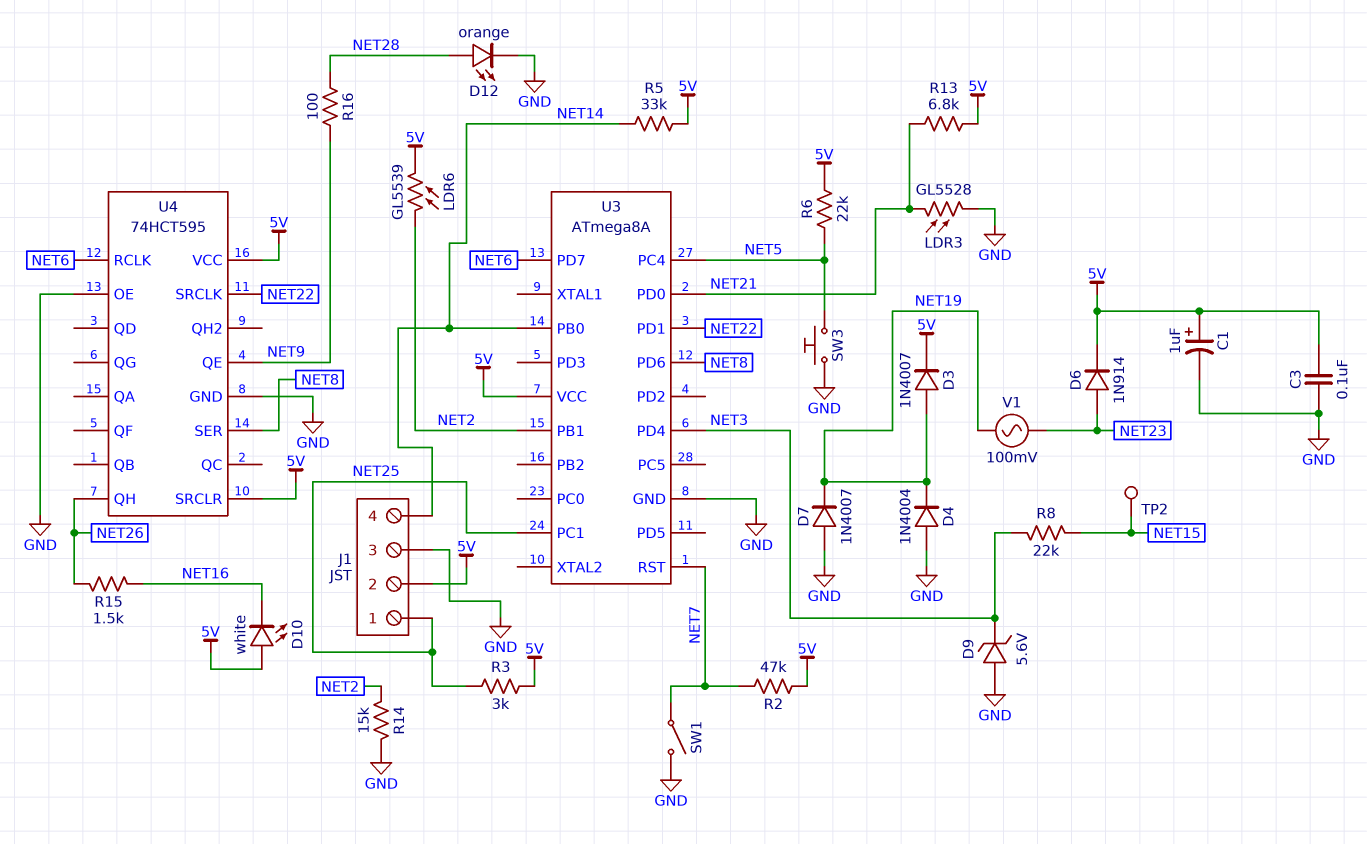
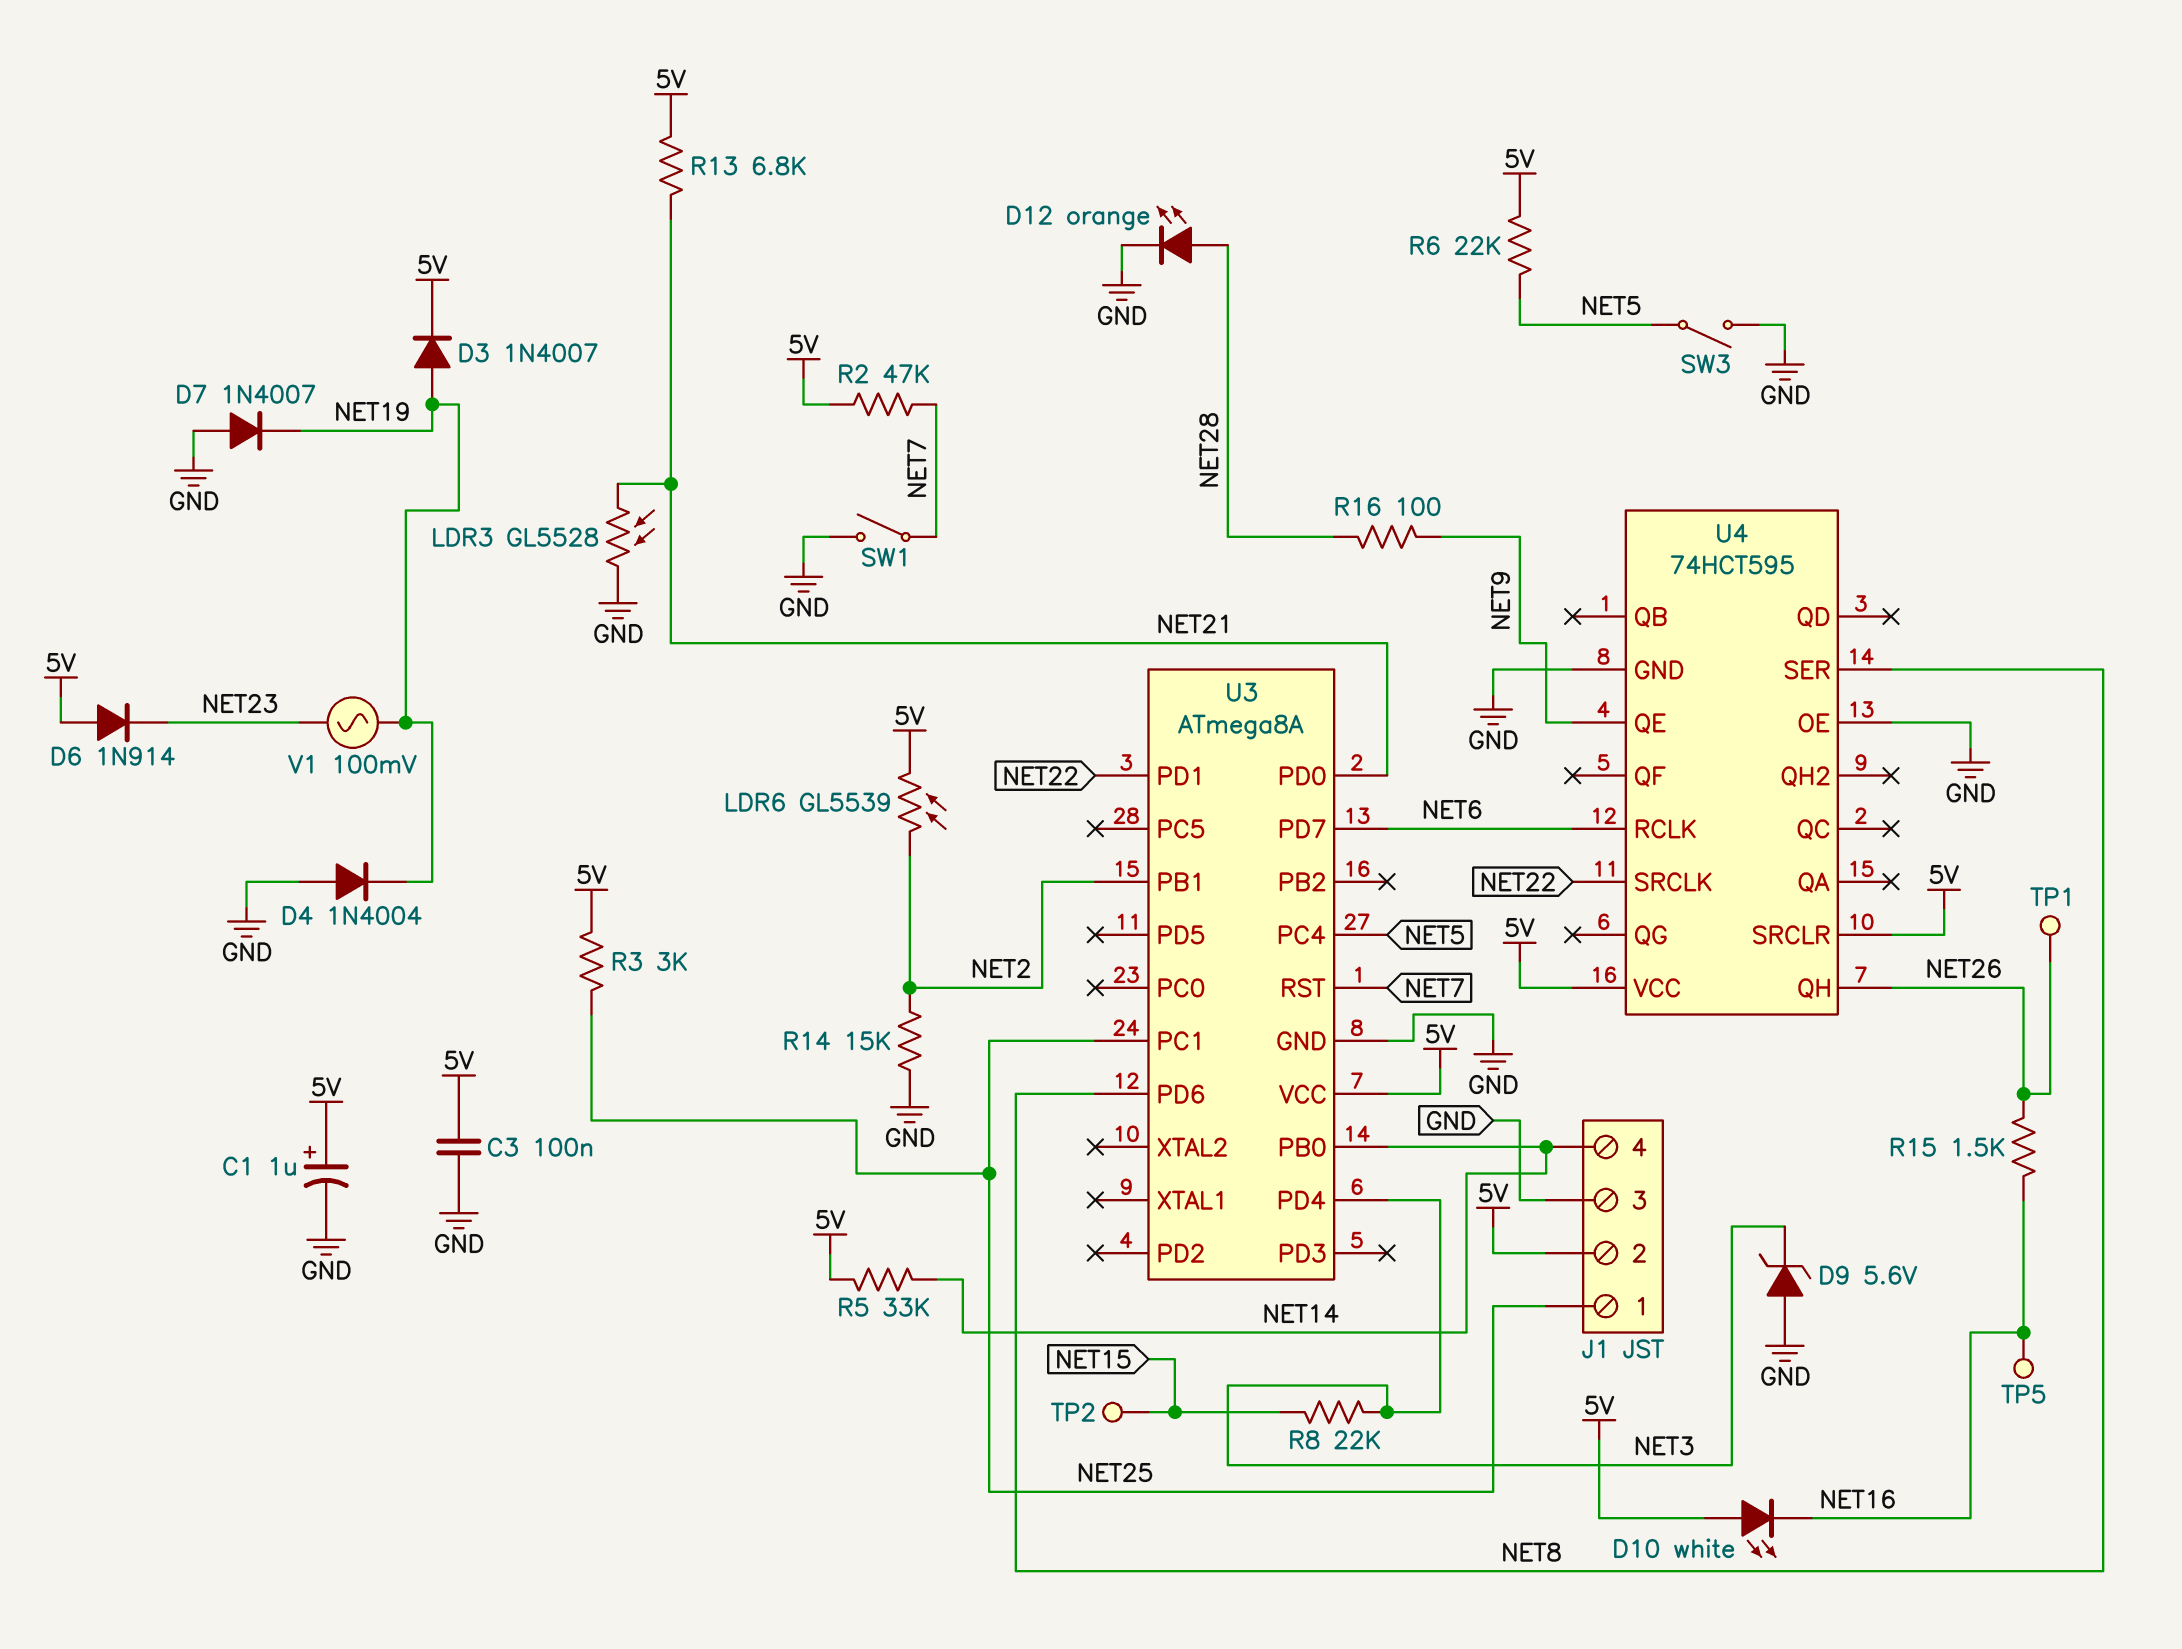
D6: diode 1N914 (A NET23, K 5V) -> diode 1N914 (A 5V, K NET23)
SW3: button (GND, NET5) -> switch (GND, NET5)
TP1: none -> test point (NET26)
TP5: none -> test point (NET16)

